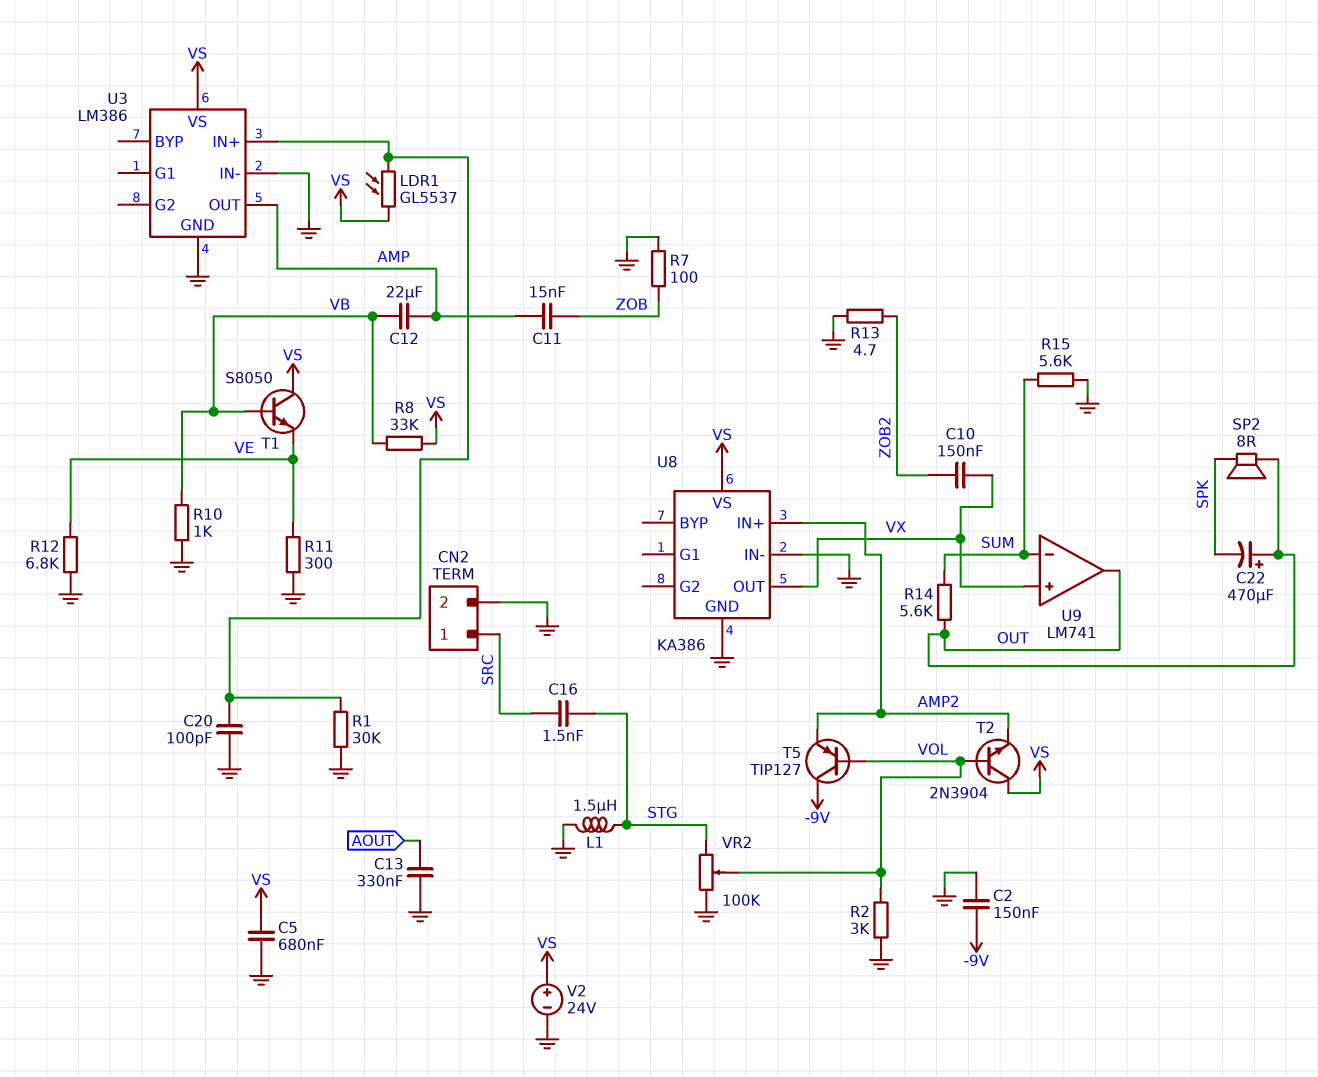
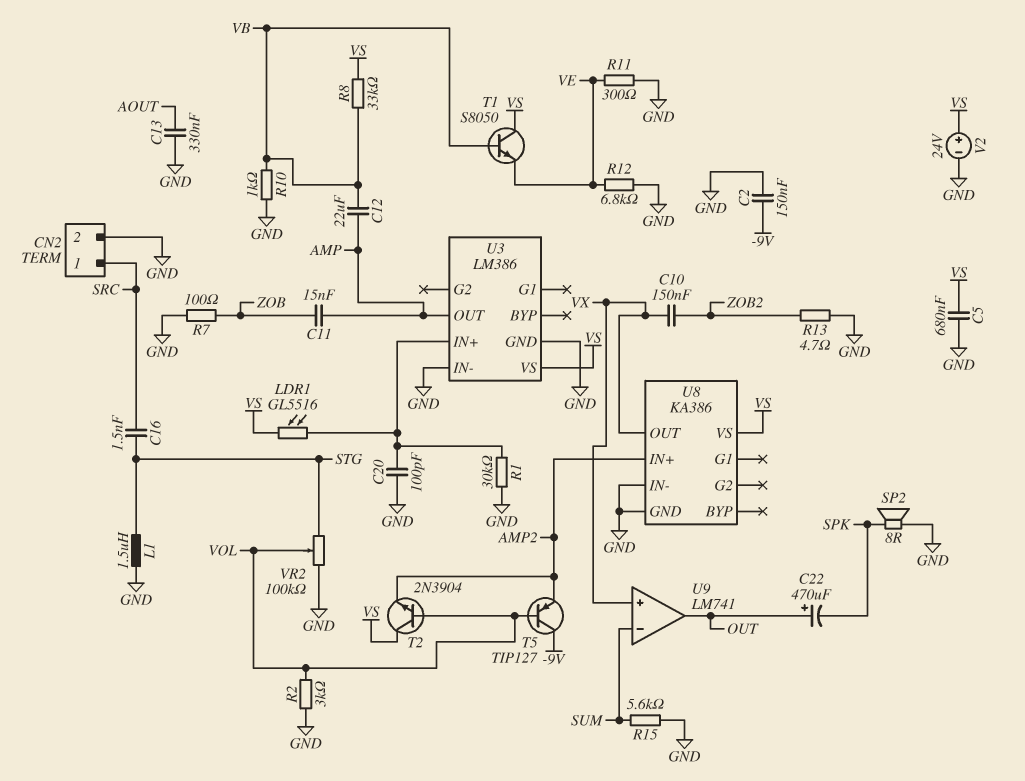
LDR1: GL5537 (U3/IN+, VS) -> GL5516 (U3/IN+, VS)
R14: 5.6k (OUT, SUM) -> none
SP2: speaker 8R (OUT, SPK) -> speaker 8R (GND, SPK)

